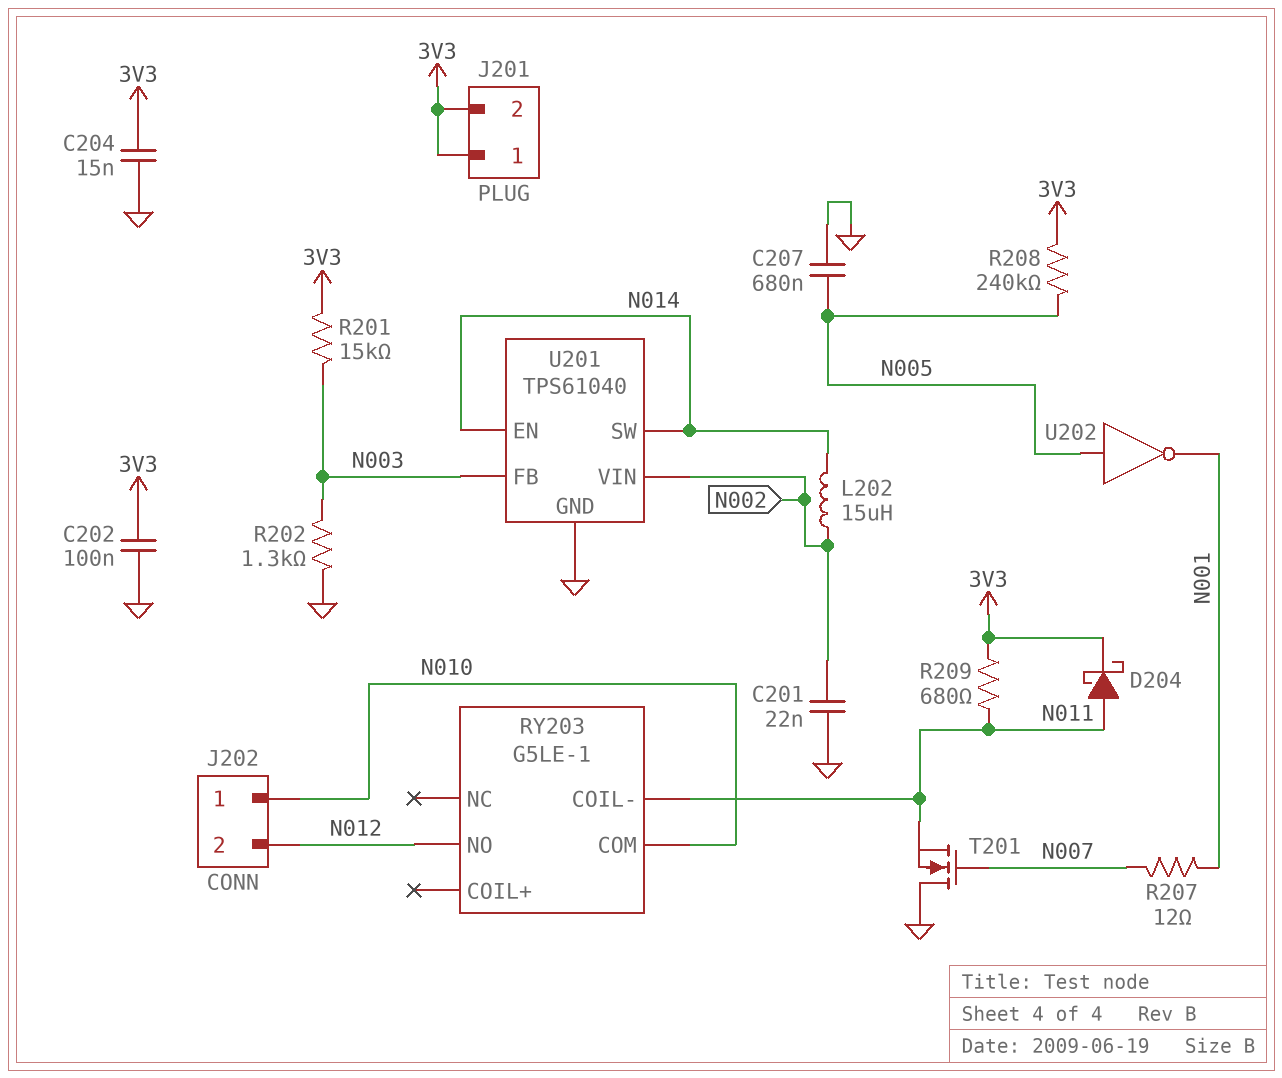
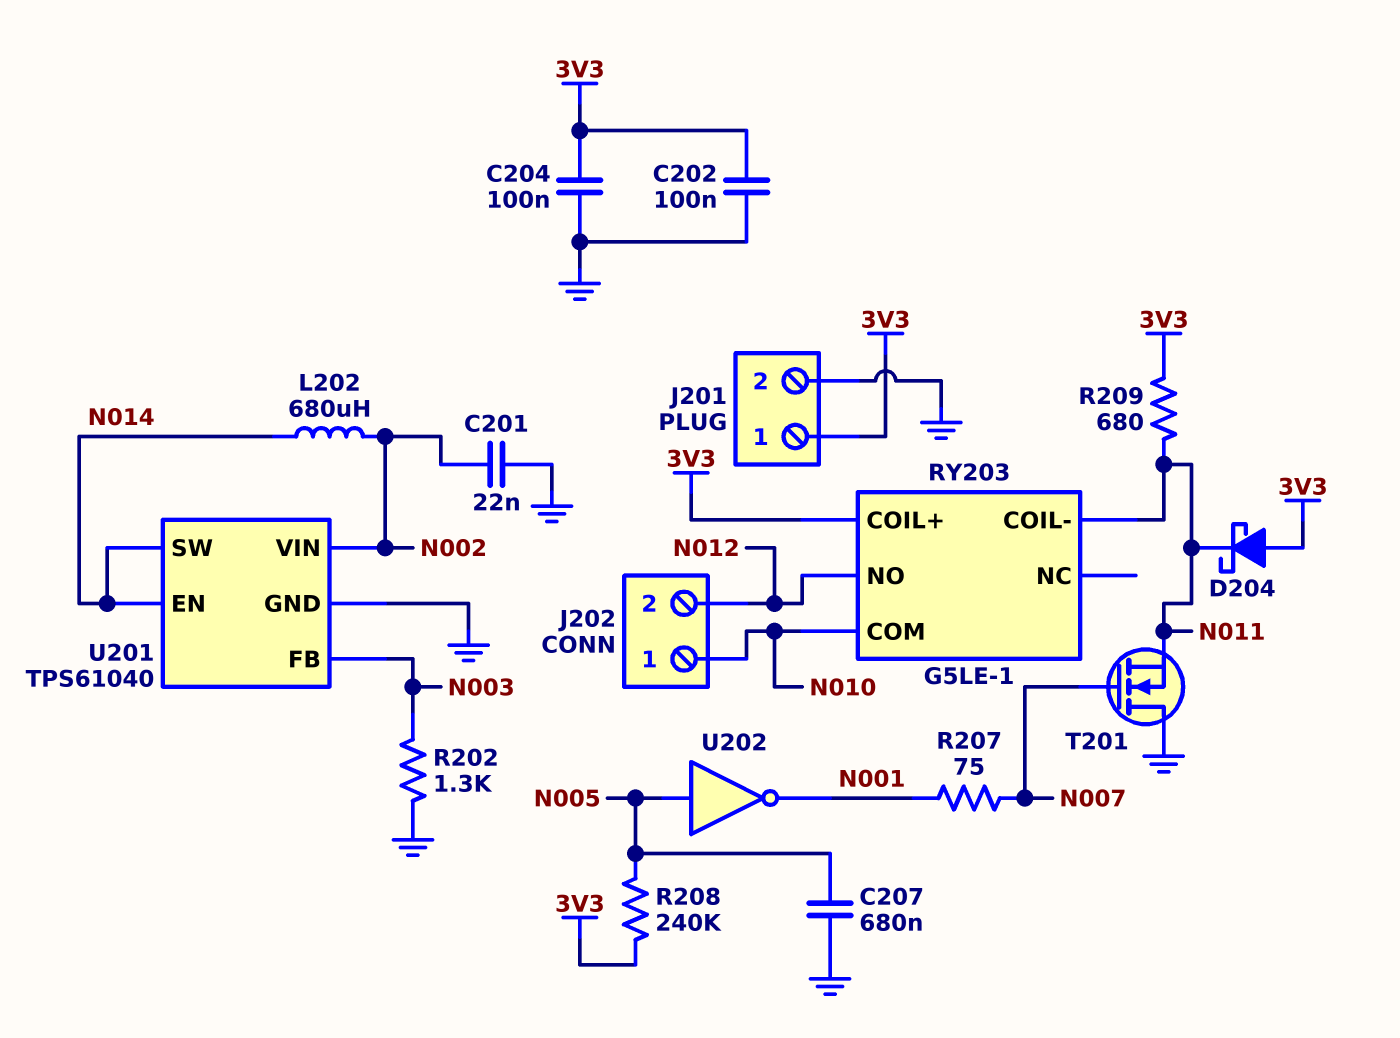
C204: 15nF (3V3, GND) -> 100nF (3V3, GND)
D204: schottky (A N011, K 3V3) -> schottky (A 3V3, K N011)
J201 pin 2: 3V3 -> GND
L202: 15uH (N002, N014) -> 680uH (N002, N014)
R201: 15k (3V3, N003) -> none
R207: 12 (N001, N007) -> 75 (N001, N007)
RY203 pin COIL+: none -> 3V3

